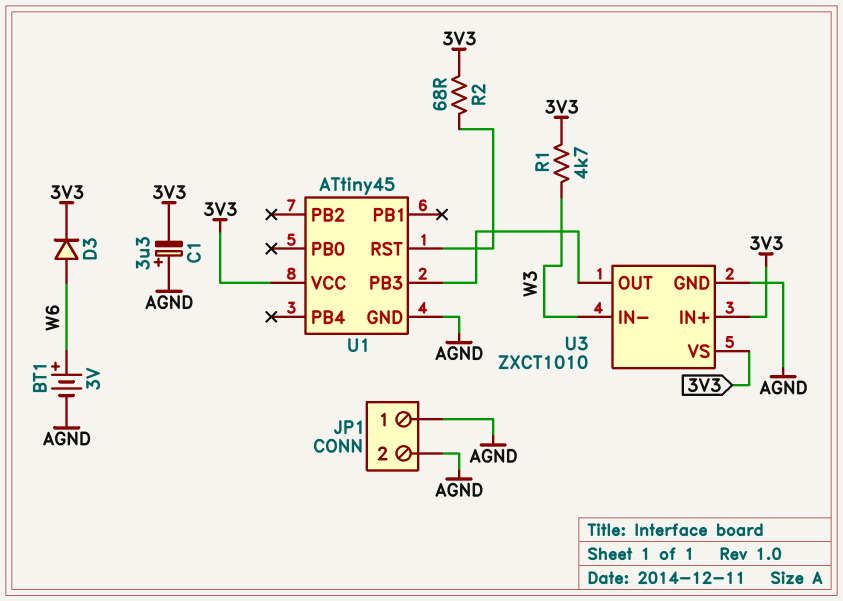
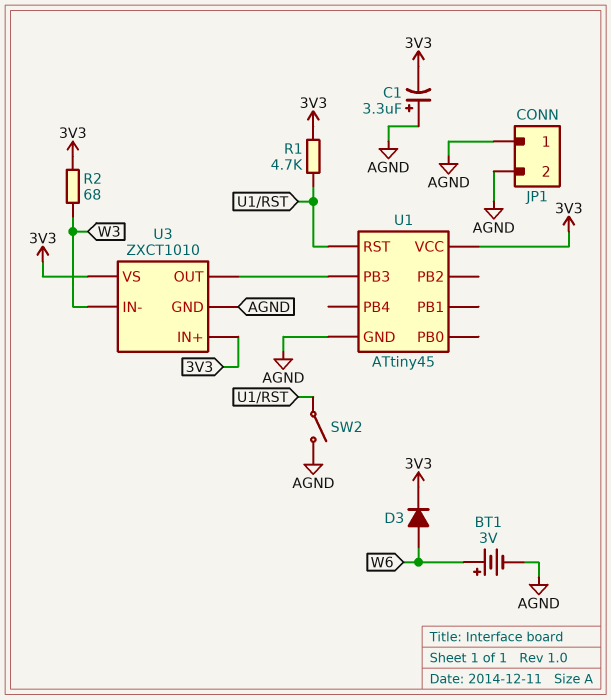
R1: 4.7k (3V3, W3) -> 4.7k (3V3, U1/RST)
R2: 68 (3V3, U1/RST) -> 68 (3V3, W3)
SW2: none -> switch (AGND, U1/RST)

